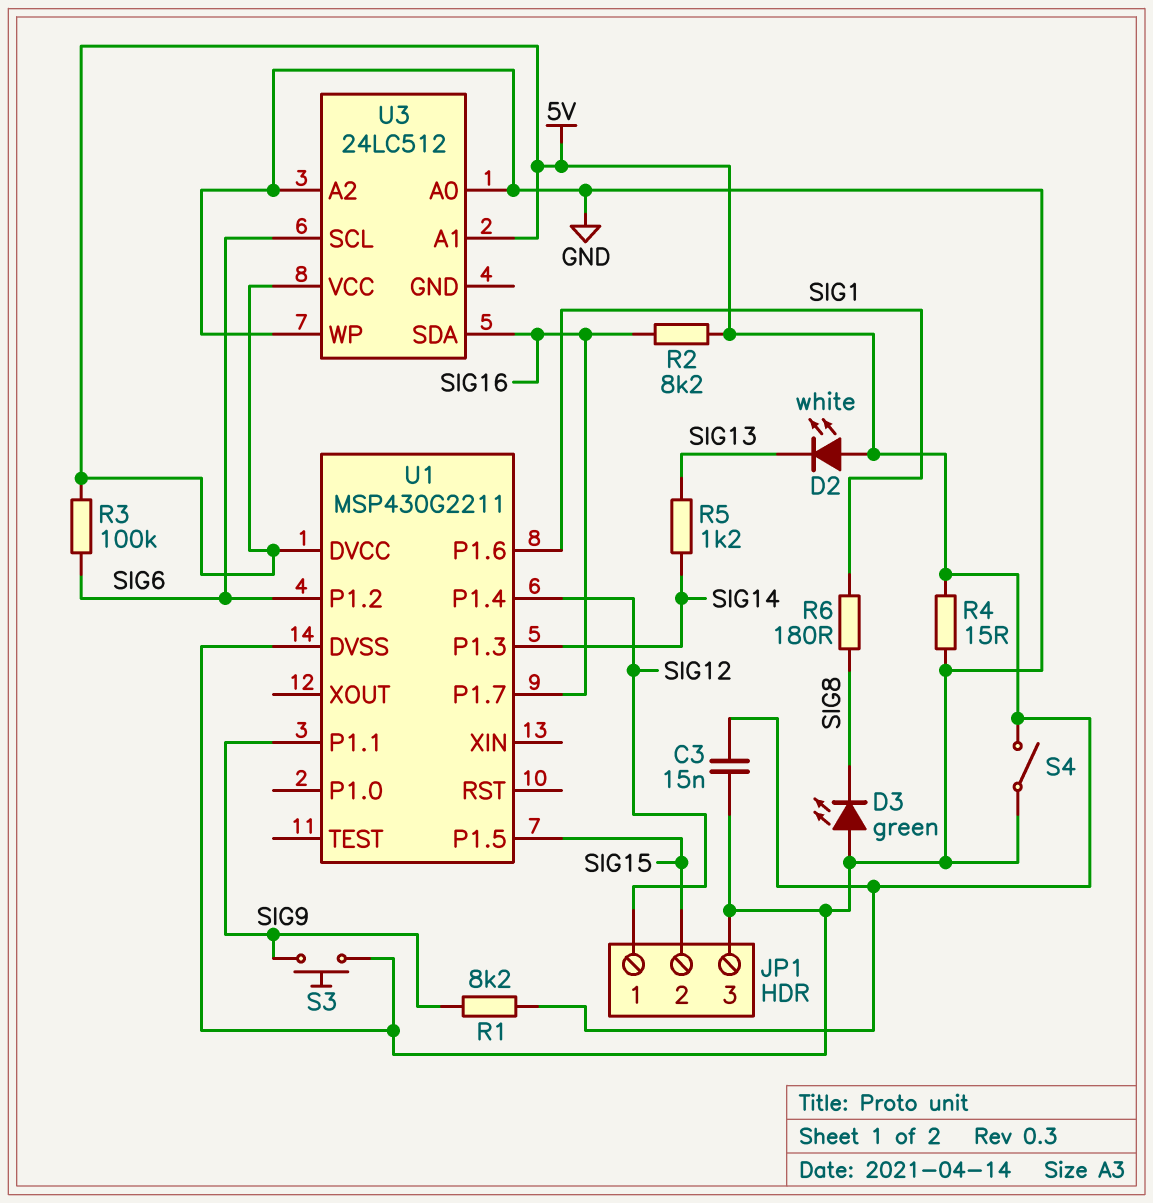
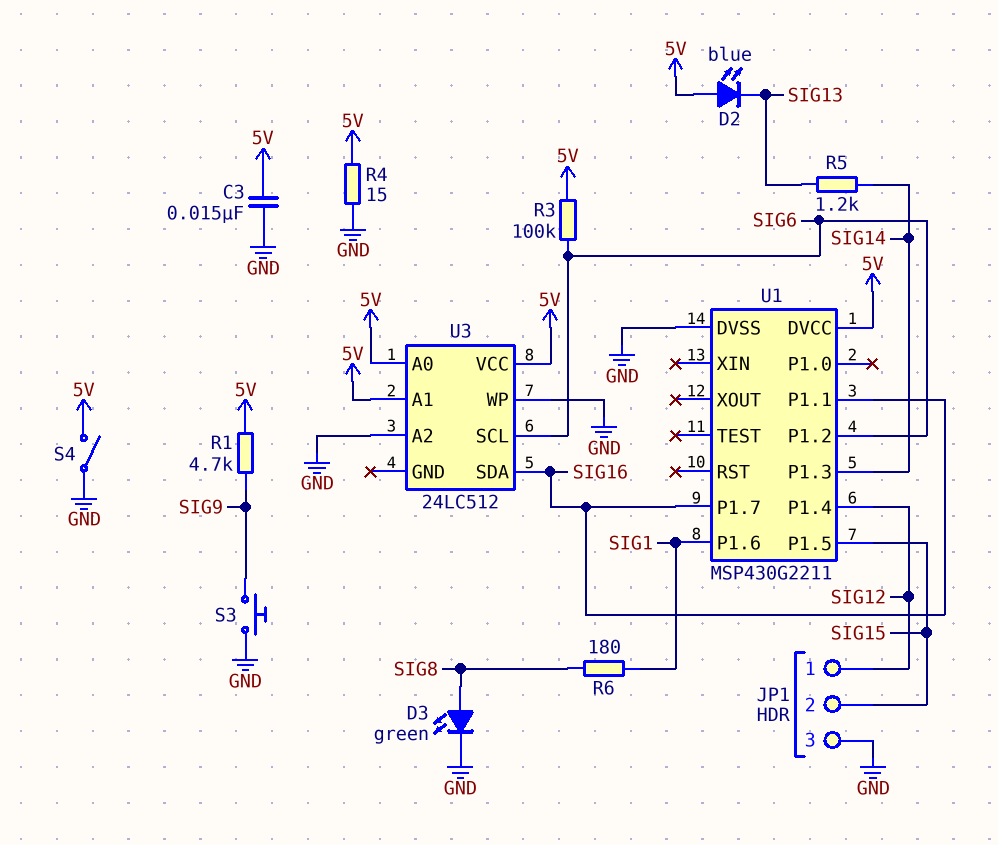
D2: LED white (A 5V, K SIG13) -> LED blue (A 5V, K SIG13)
D3: LED green (A GND, K SIG8) -> LED green (A SIG8, K GND)
R1: 8.2k (5V, SIG9) -> 4.7k (5V, SIG9)
R2: 8.2k (5V, SIG16) -> none
U1 pin P1.1: SIG9 -> SIG16
U3 pin A0: GND -> 5V

